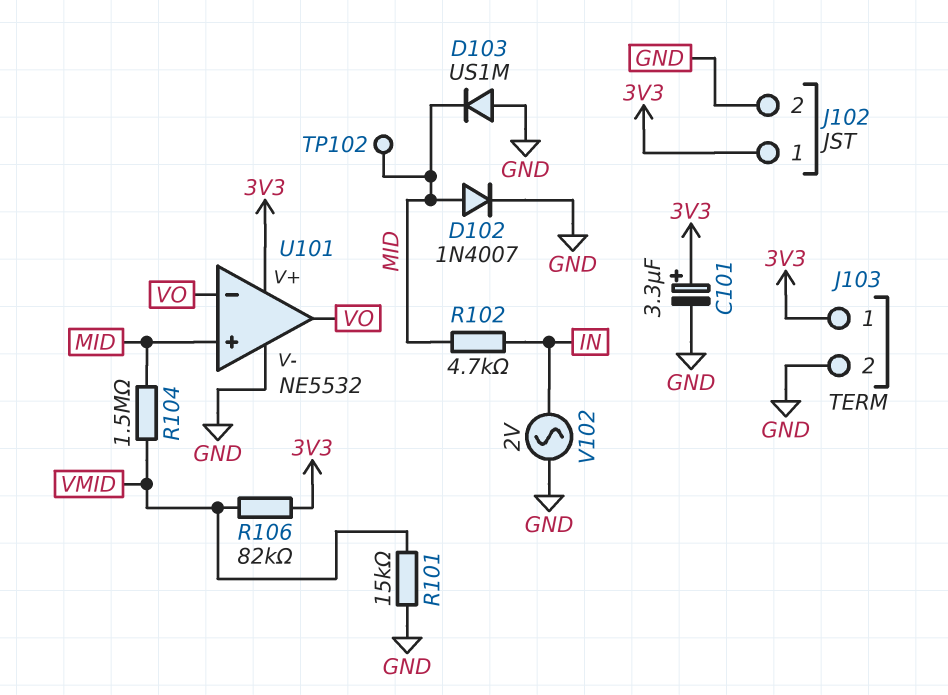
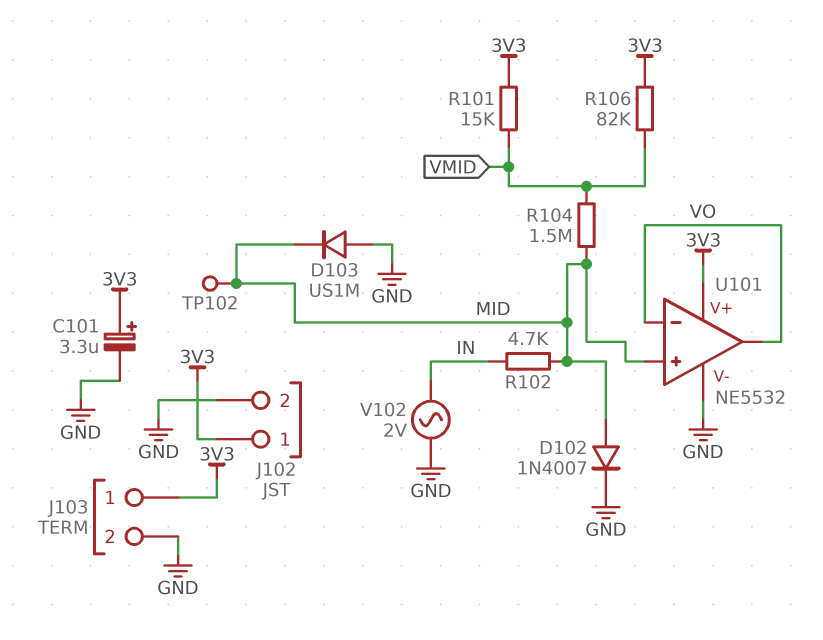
R101: 15k (GND, VMID) -> 15k (3V3, VMID)

